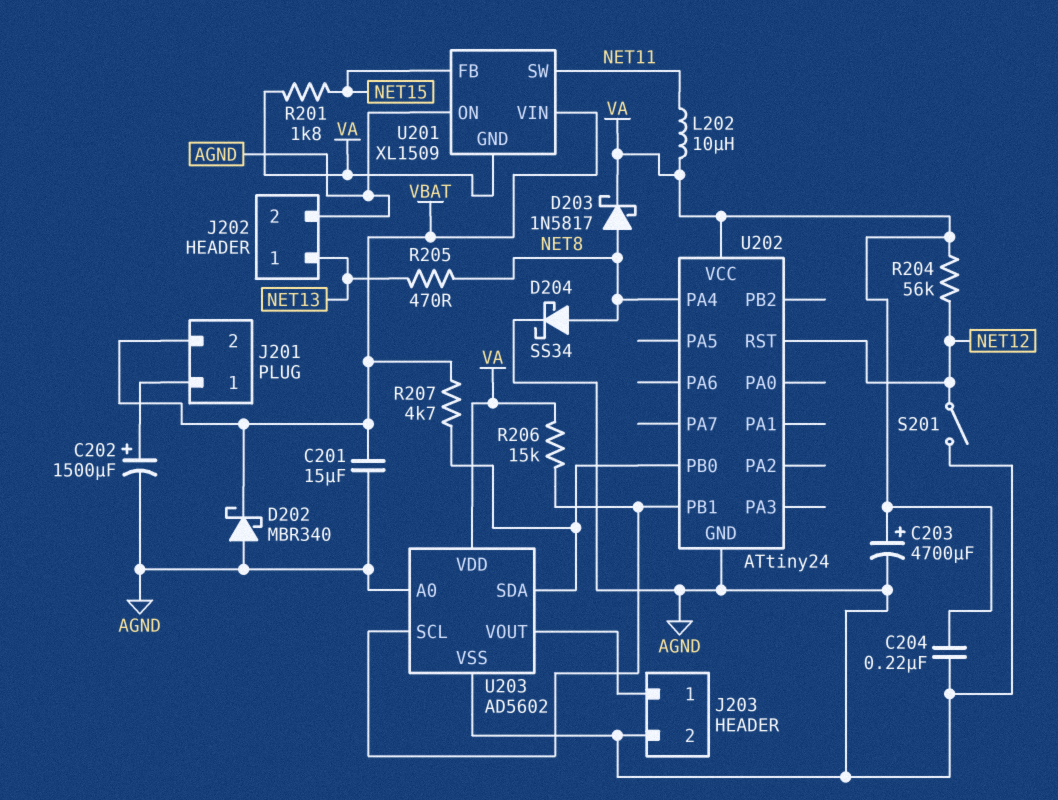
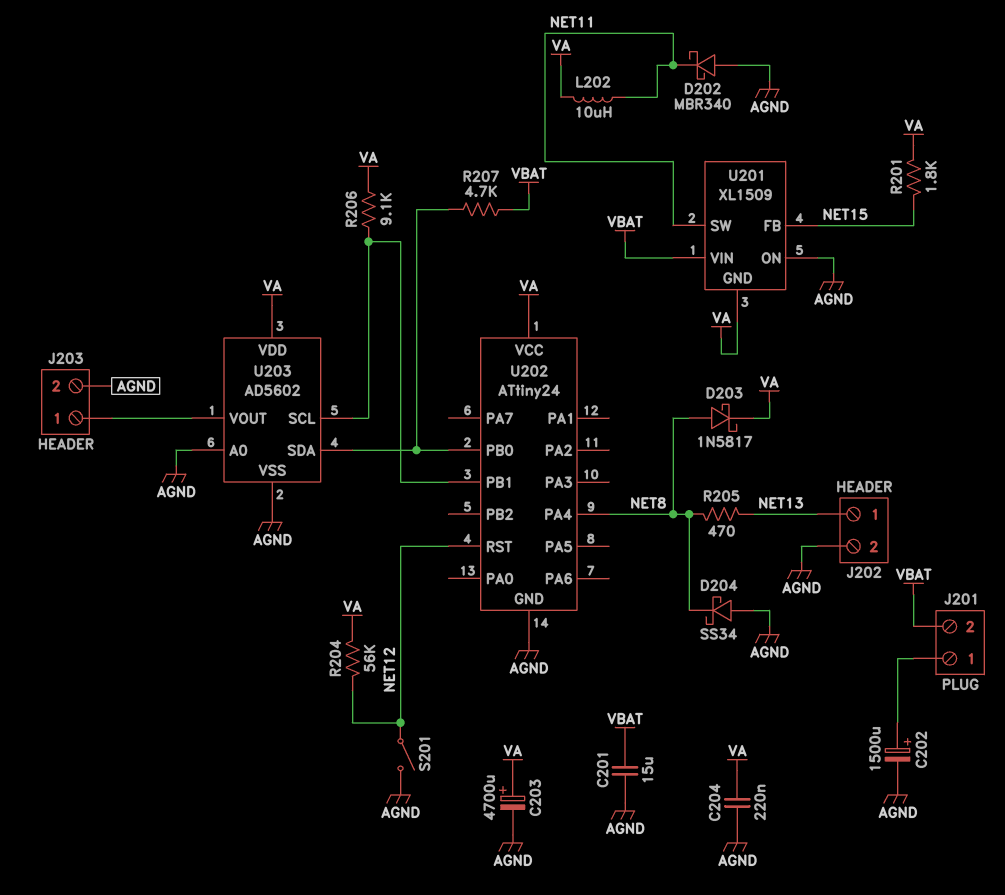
D202: schottky MBR340 (A AGND, K VBAT) -> schottky MBR340 (A AGND, K NET11)
D204: schottky SS34 (A NET8, K AGND) -> schottky SS34 (A AGND, K NET8)
R206: 15k (U202/PB1, VA) -> 9.1k (U202/PB1, VA)

